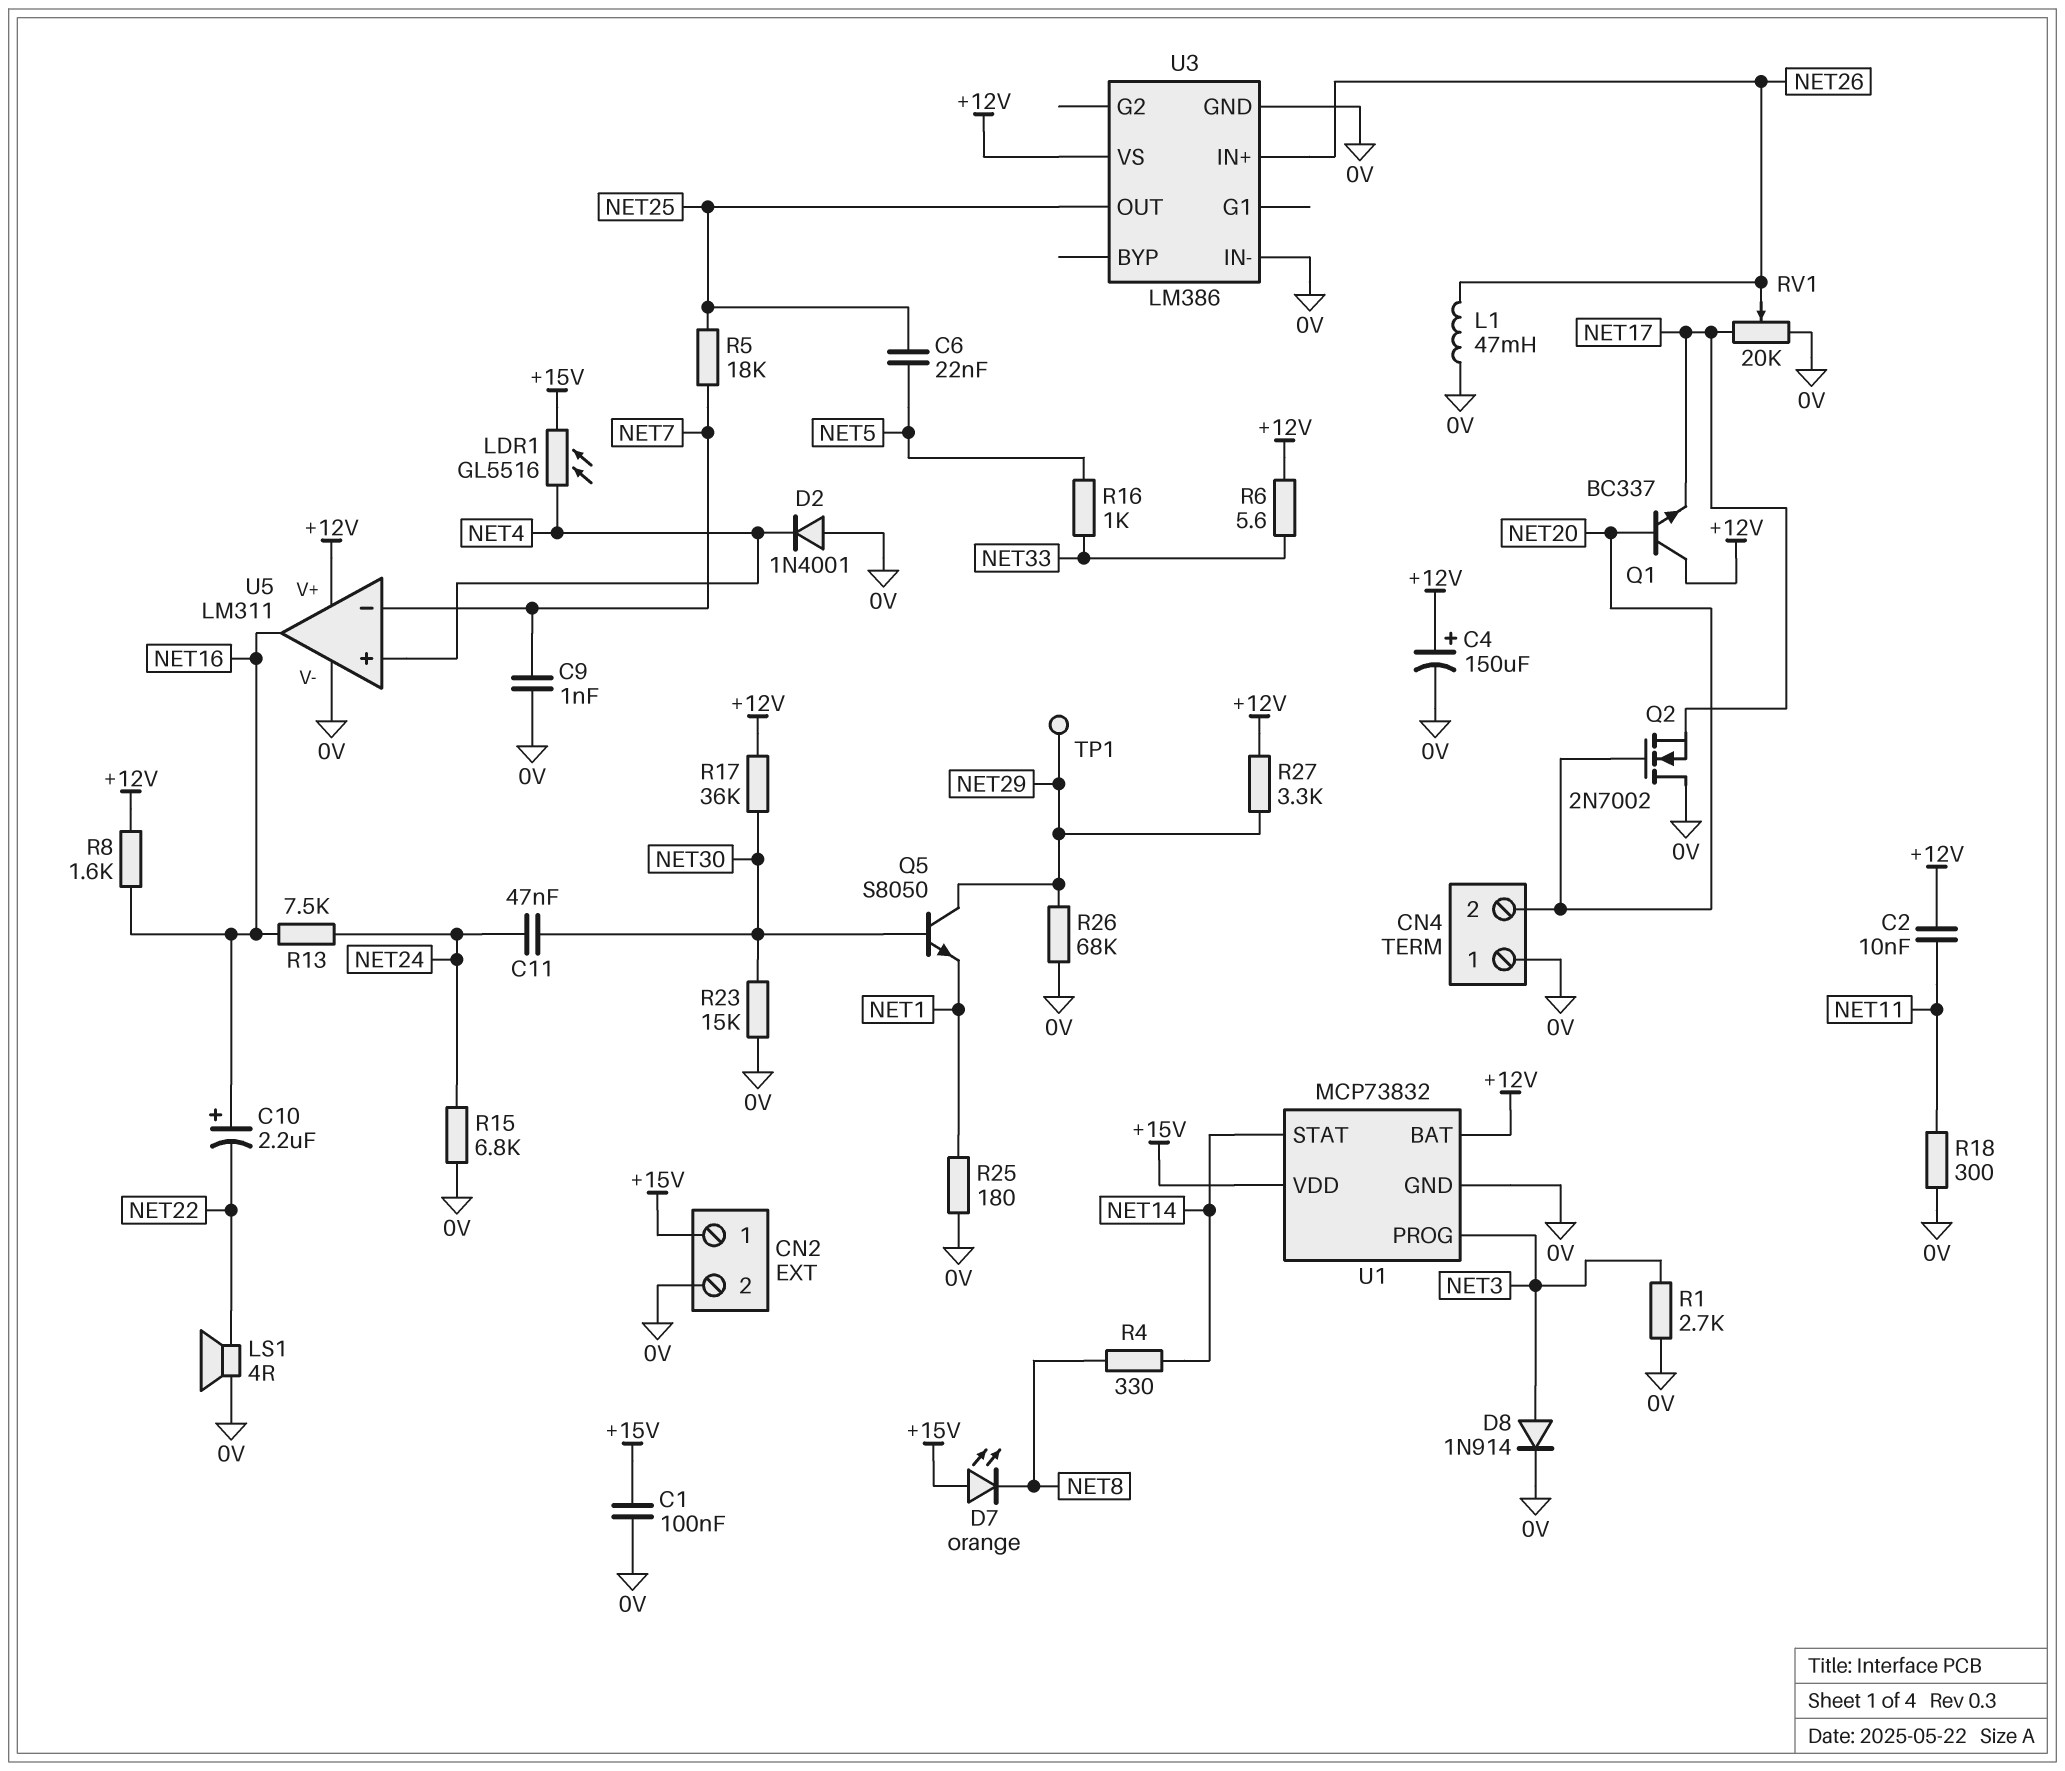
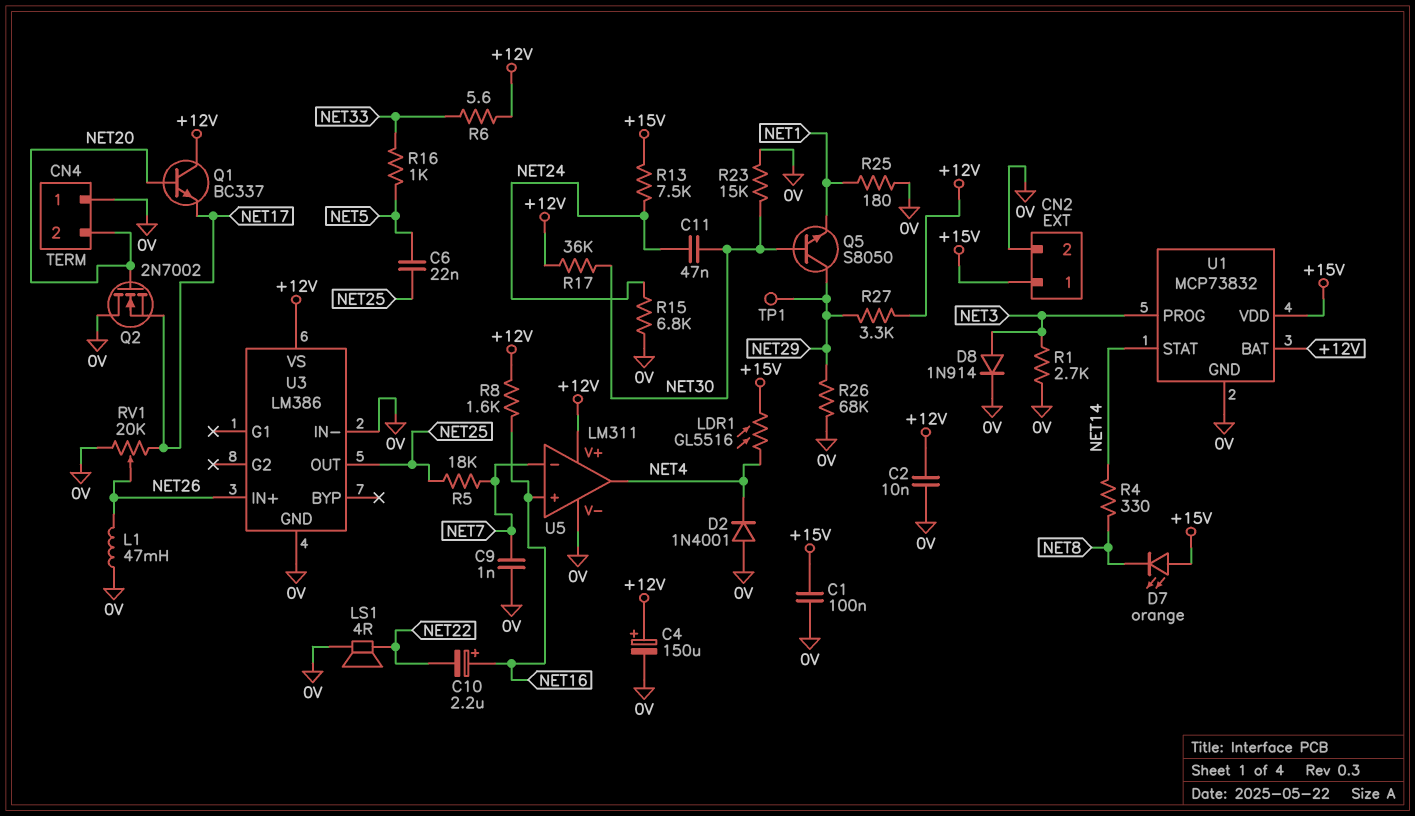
C2: 10nF (+12V, NET11) -> 10nF (+12V, 0V)
R13: 7.5k (NET16, NET24) -> 7.5k (+15V, NET24)
R18: 300 (0V, NET11) -> none
U5 pin in+: NET4 -> NET16
U5 pin out: NET16 -> NET4

